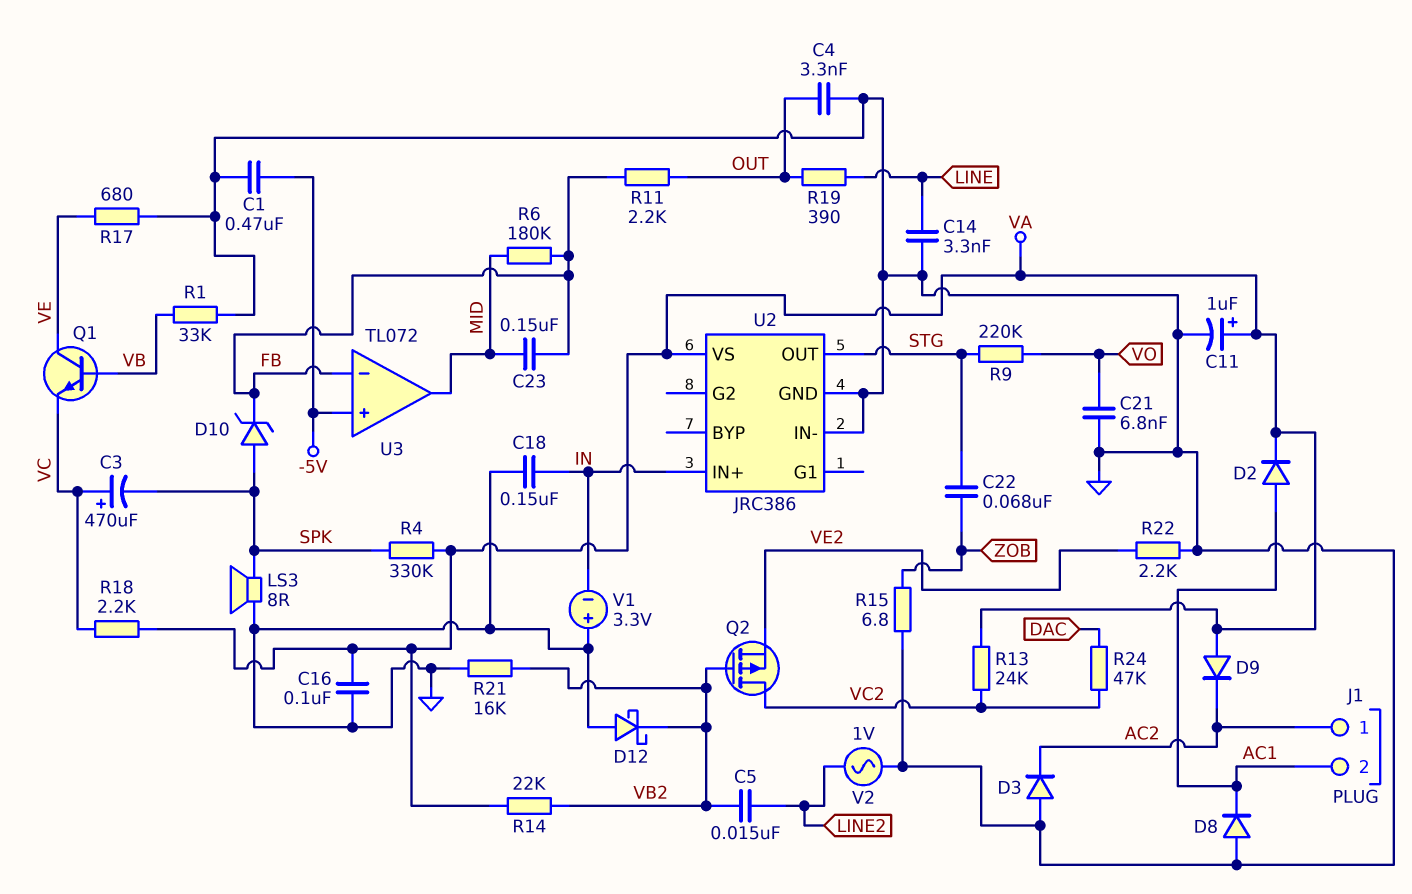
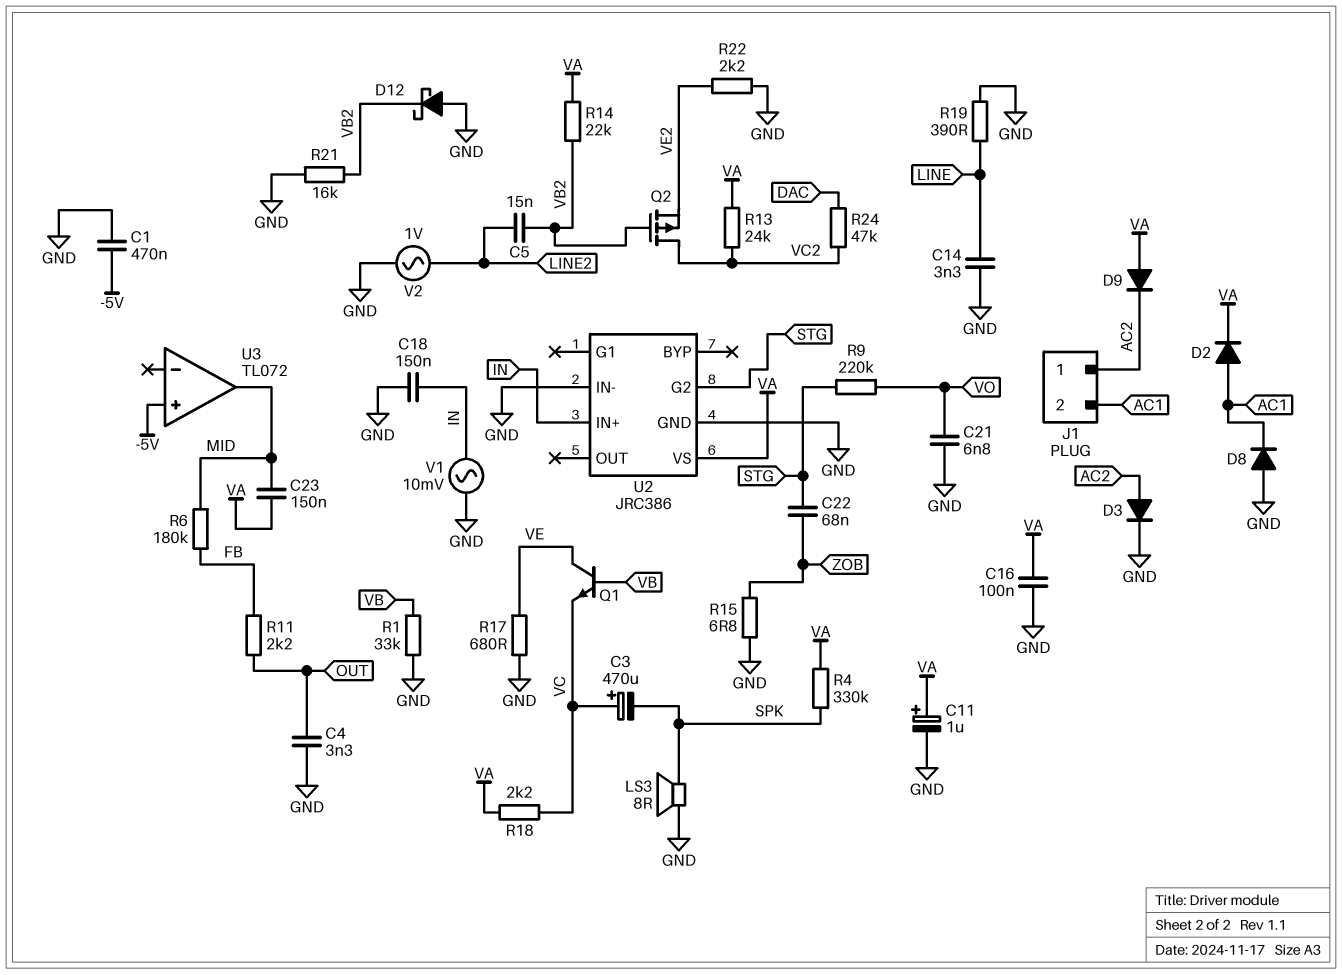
C23: 150nF (FB, MID) -> 150nF (MID, VA)
D3: diode (A GND, K AC2) -> diode (A AC2, K GND)
D10: zener (A SPK, K FB) -> none
R19: 390 (LINE, OUT) -> 390 (GND, LINE)
U2 pin G2: none -> STG
U2 pin OUT: STG -> none
U3 pin in-: FB -> none
V1: 3.3V (plus GND, minus IN) -> AC 10mV (GND, IN)

